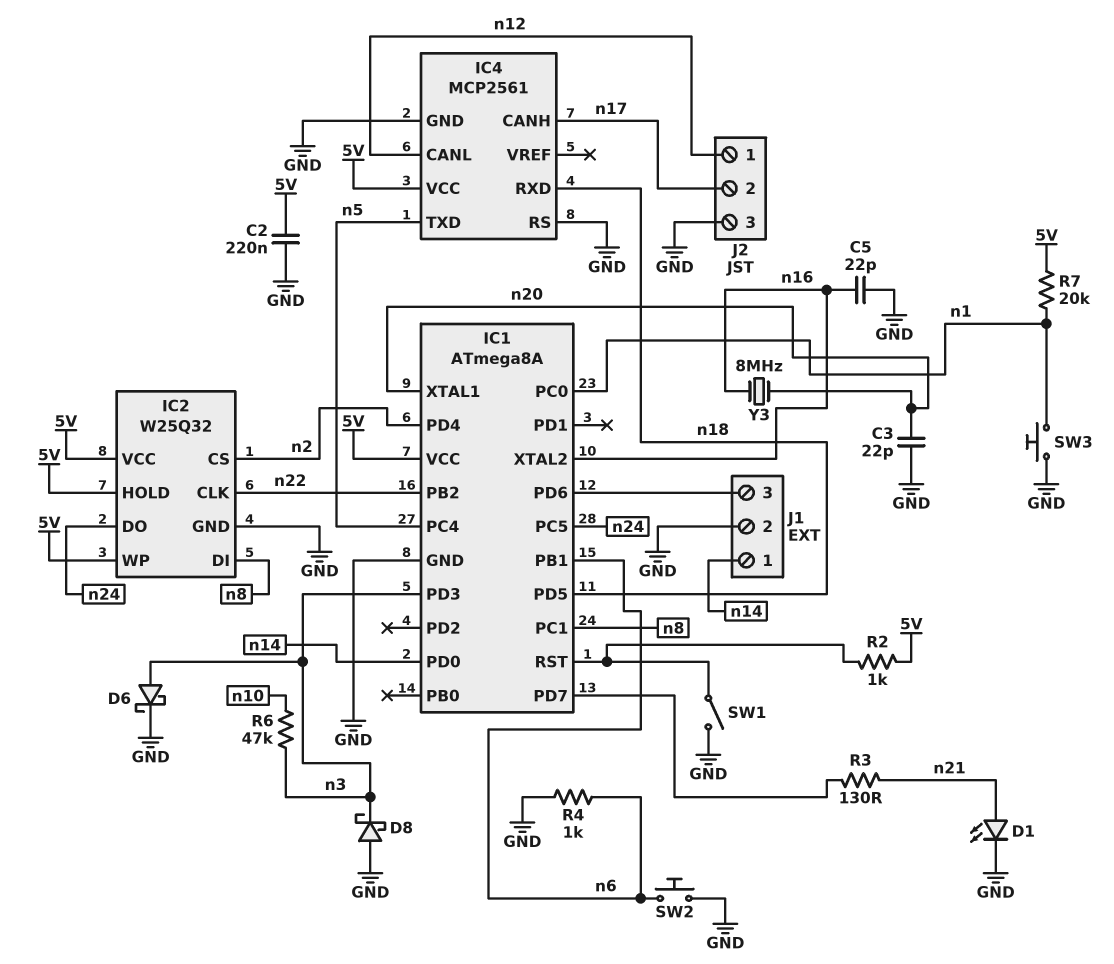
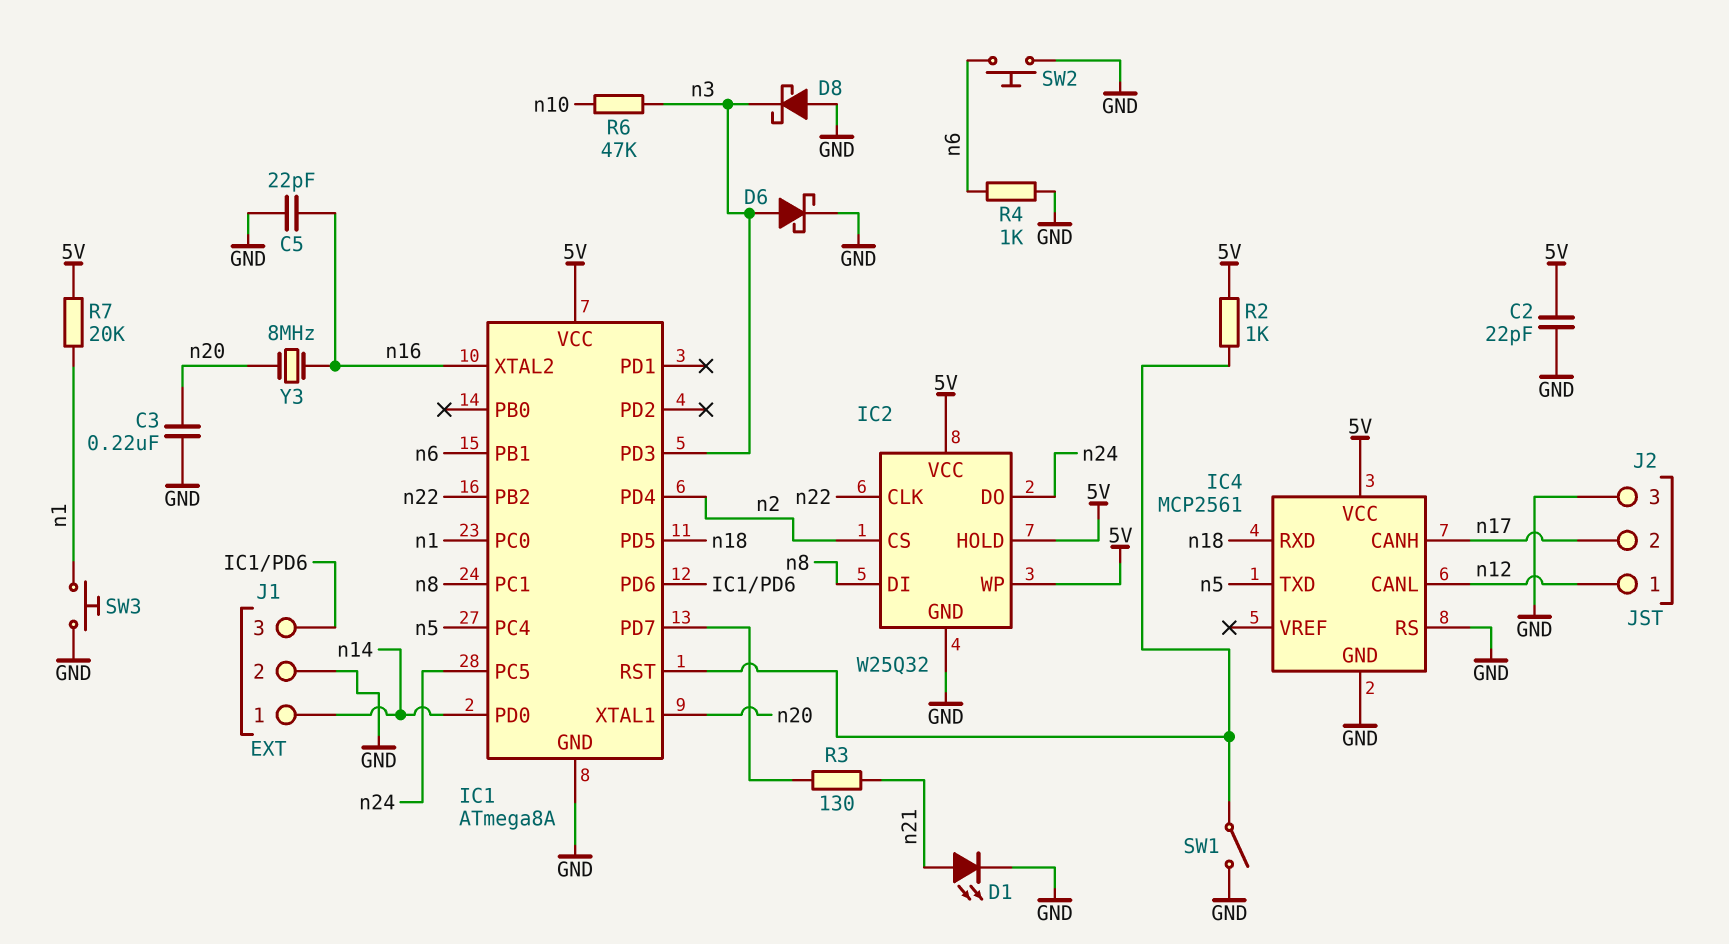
C2: 220nF (5V, GND) -> 22pF (5V, GND)
C3: 22pF (GND, n20) -> 220nF (GND, n20)

